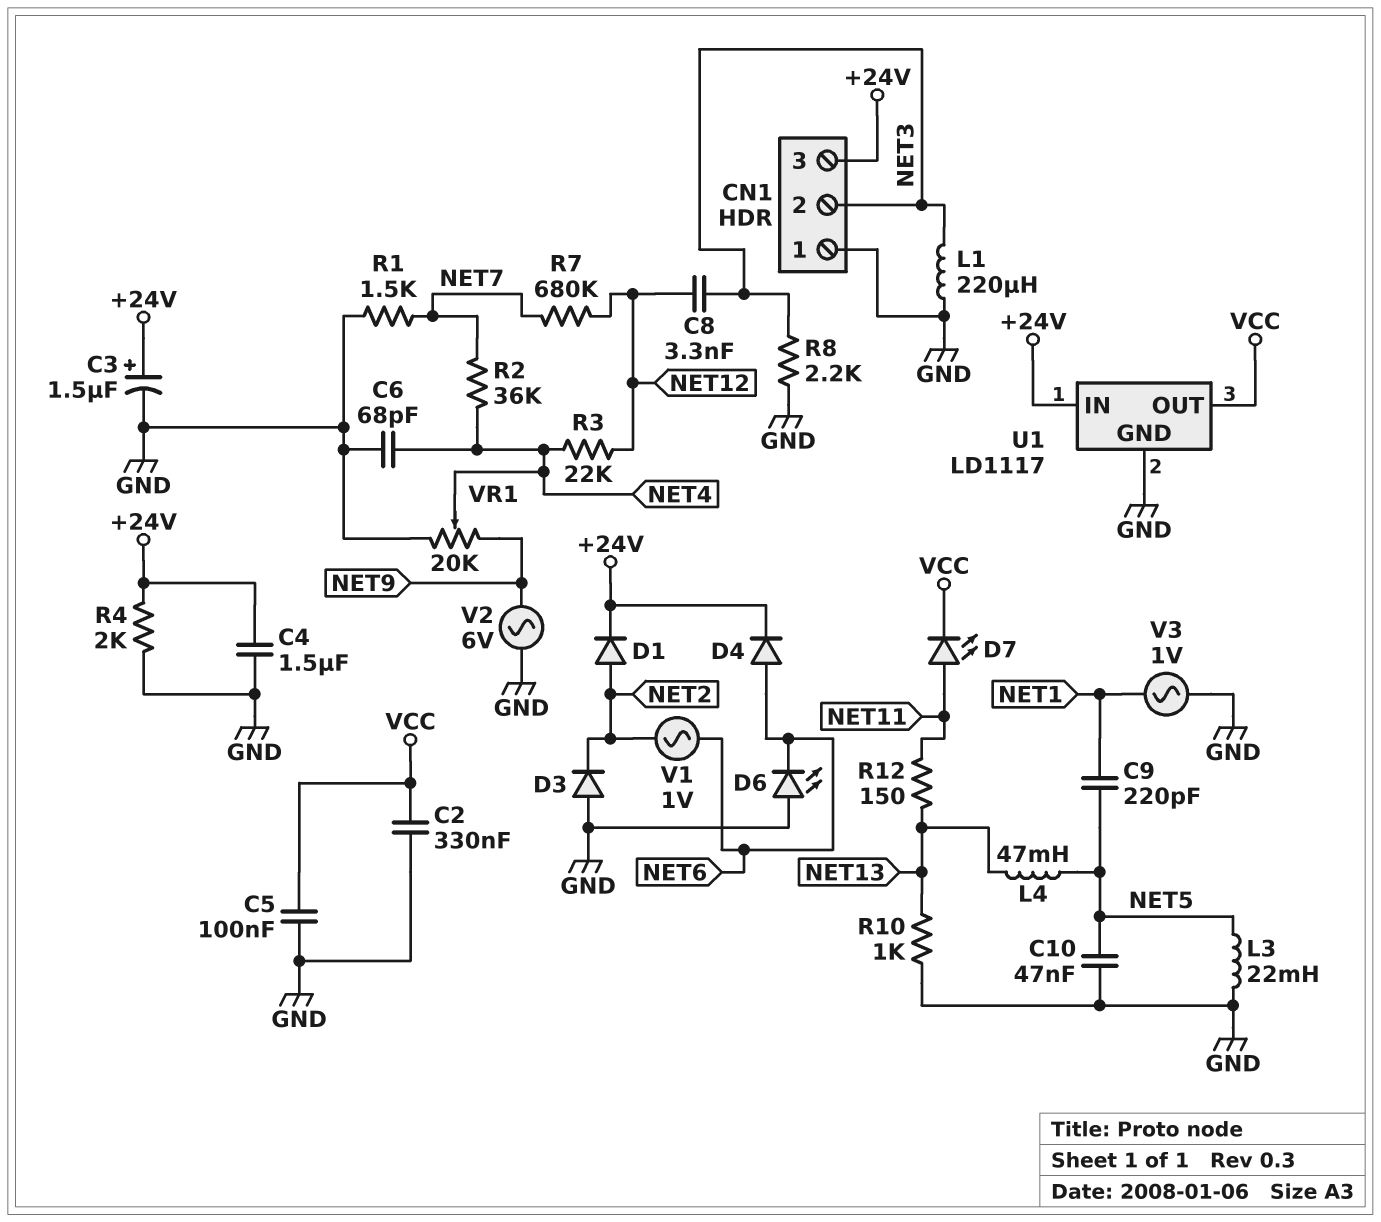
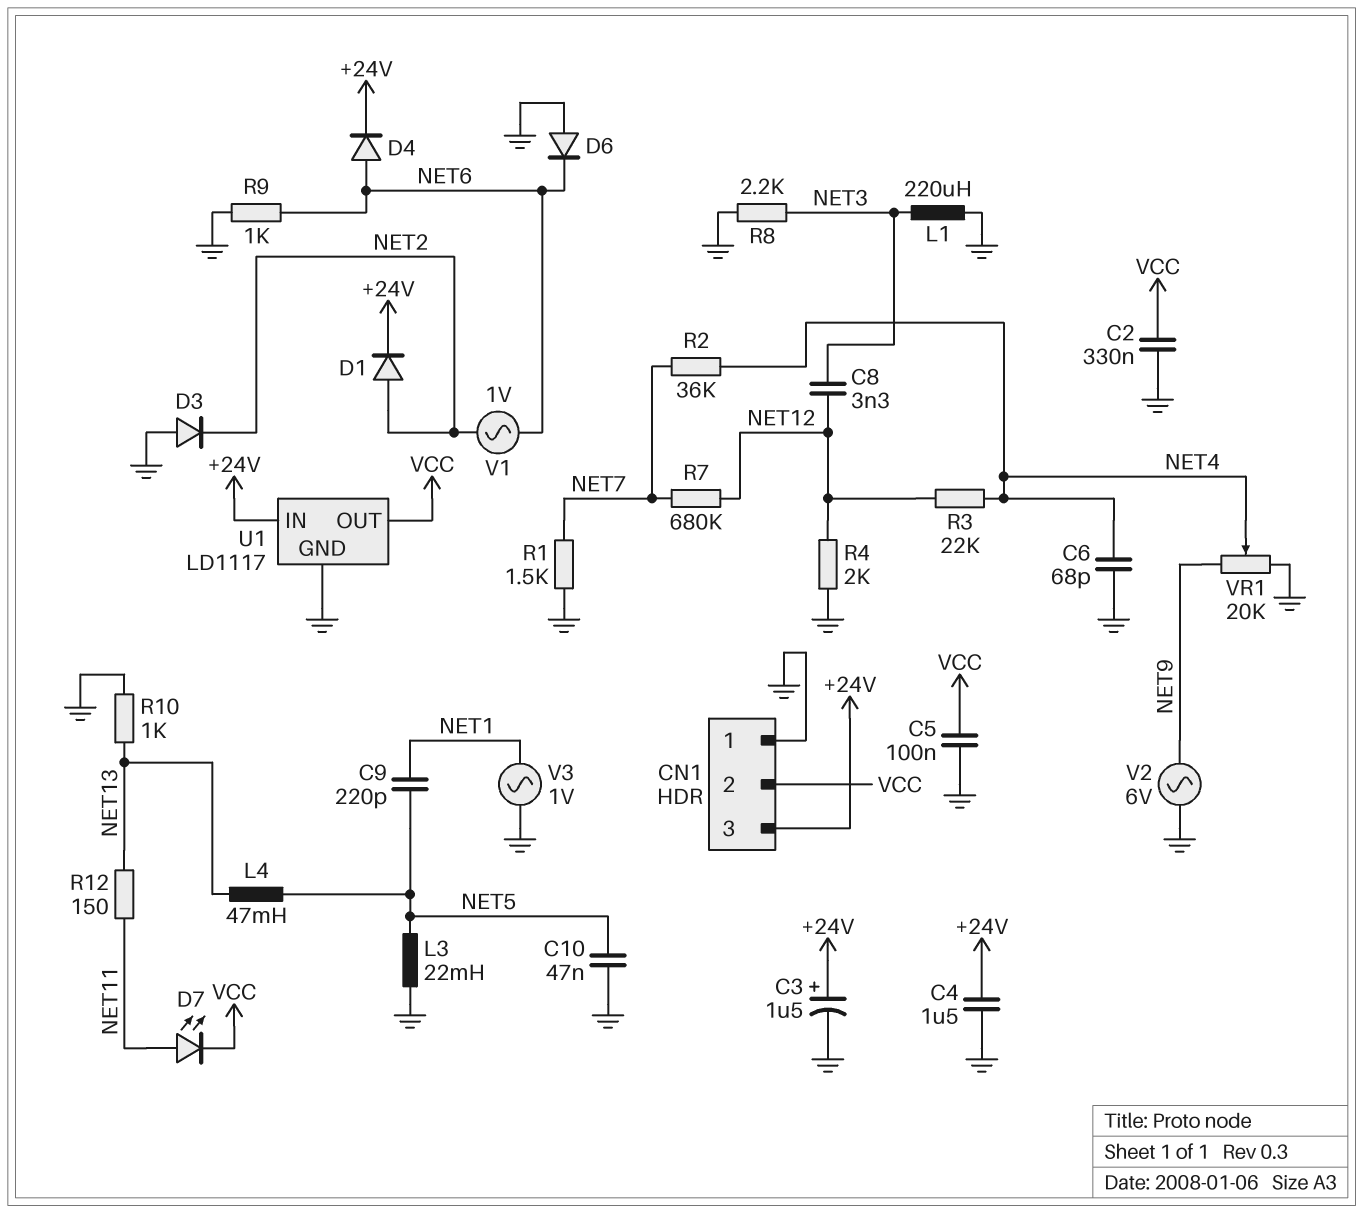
CN1 pin 2: NET3 -> VCC
D6: LED (A GND, K NET6) -> diode (A GND, K NET6)
R4: 2k (+24V, GND) -> 2k (GND, NET12)
R9: none -> 1k (GND, NET6)

